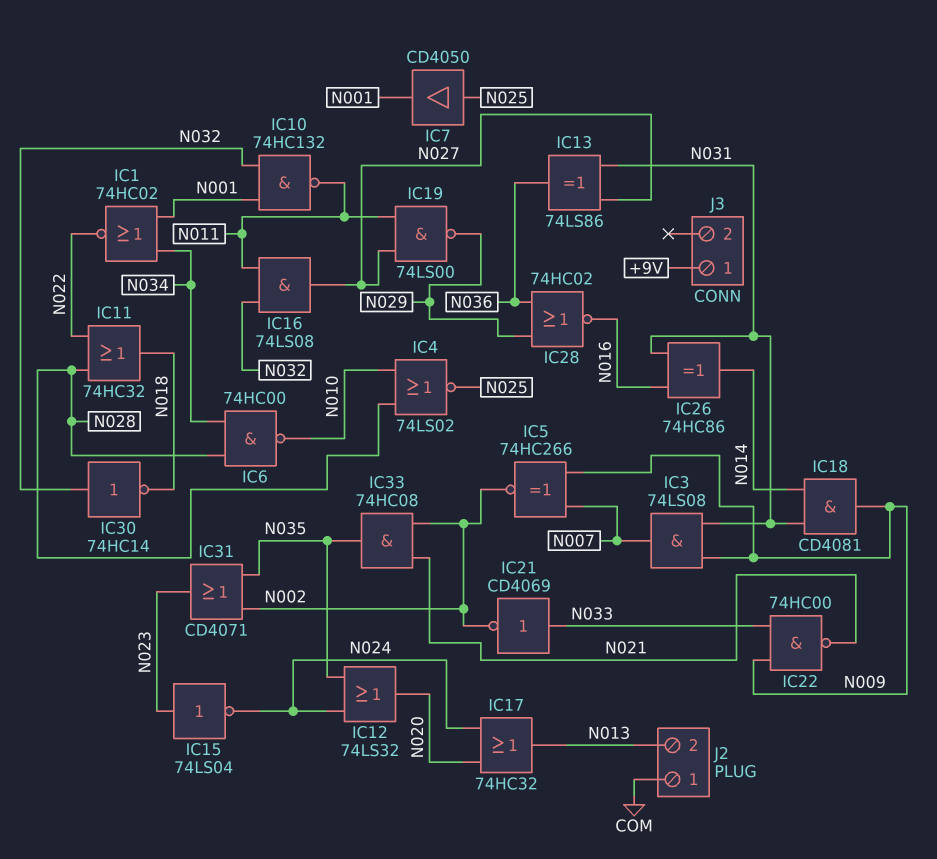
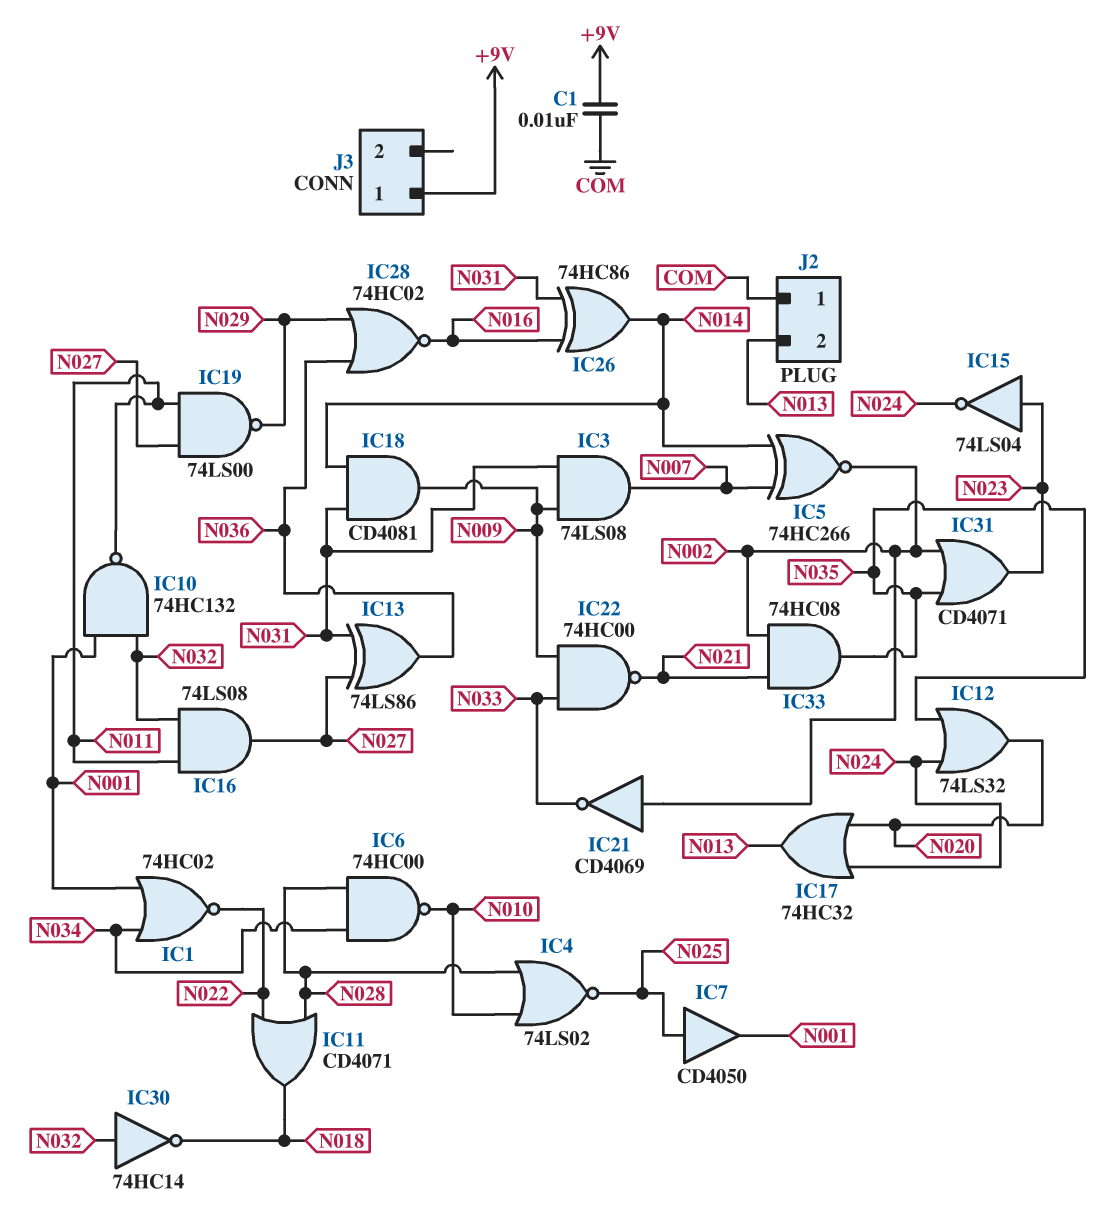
C1: none -> 10nF (+9V, COM)
IC5: XNOR 74HC266 (in N007, in N009, out N002) -> XNOR 74HC266 (in N007, in N014, out N002)
IC11: OR 74HC32 (in N022, in N028, out N018) -> OR CD4071 (in N022, in N028, out N018)
IC21: NOT CD4069 (in N033, out N002) -> NOT CD4069 (in N002, out N033)

